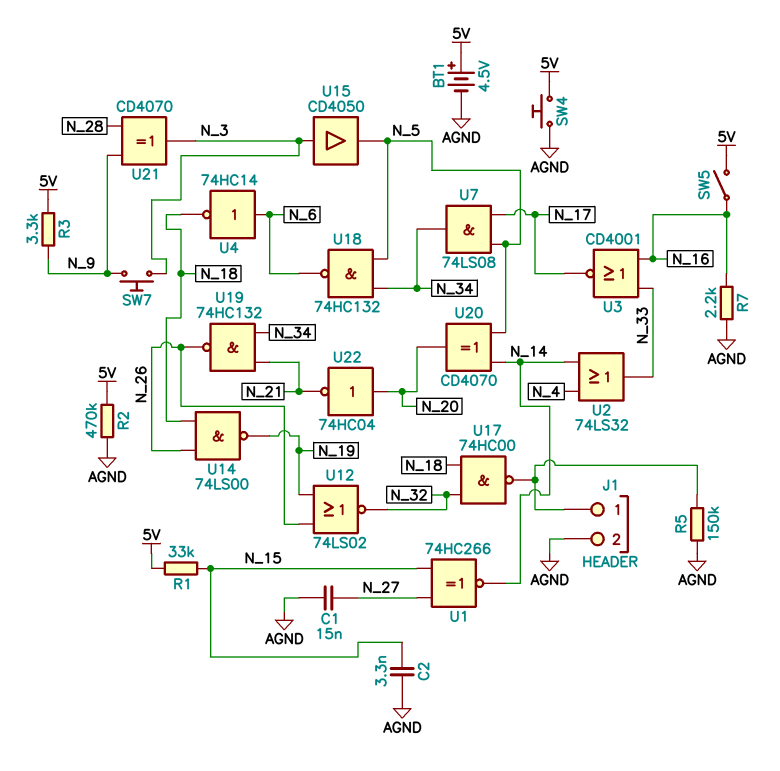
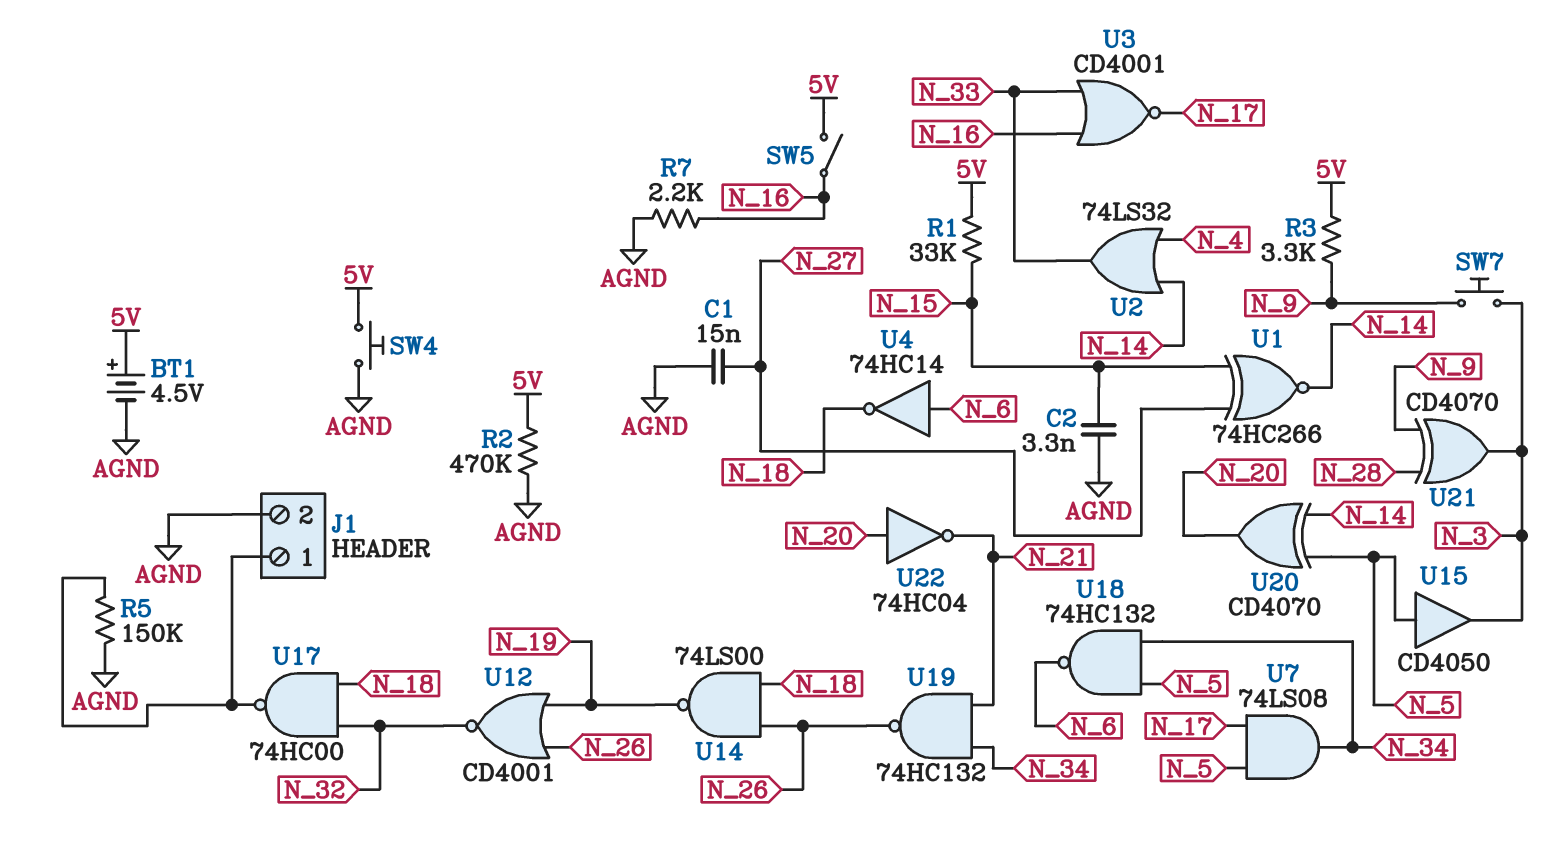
U12: NOR 74LS02 (in N_19, in N_26, out N_32) -> NOR CD4001 (in N_19, in N_26, out N_32)
U15: buffer CD4050 (in N_3, out N_5) -> buffer CD4050 (in N_5, out N_3)

